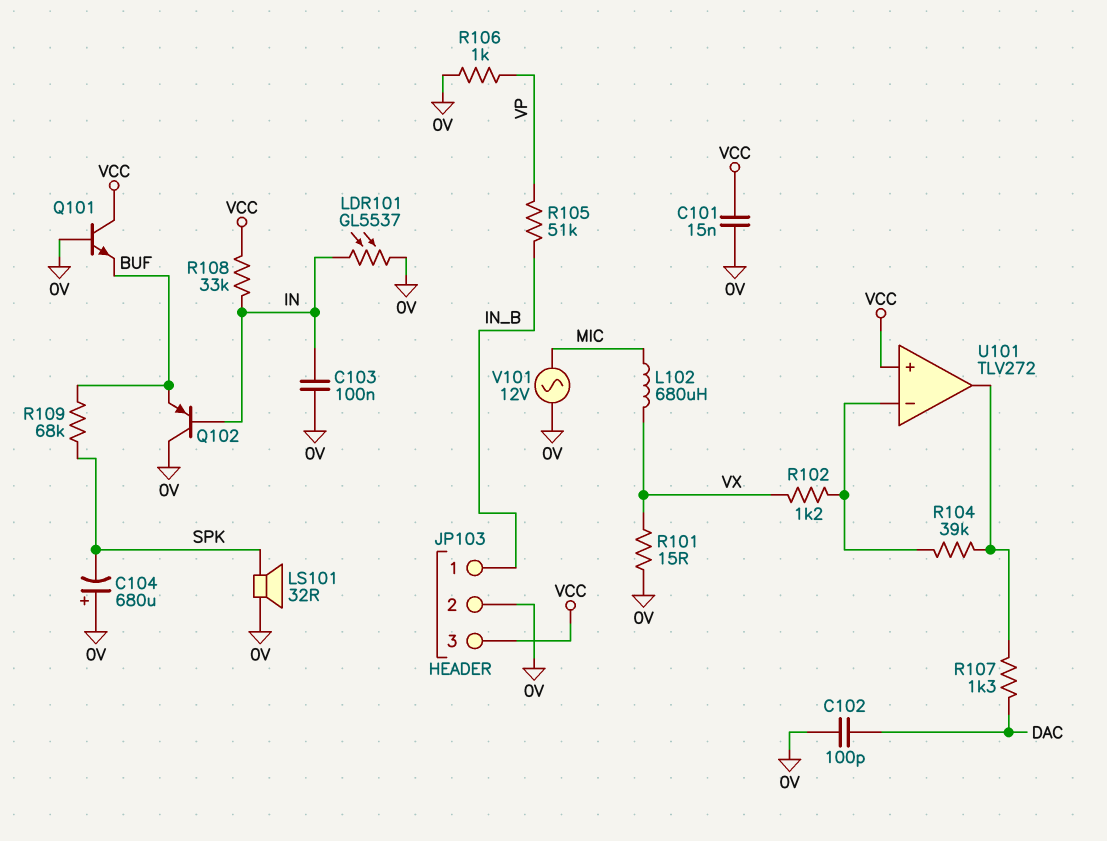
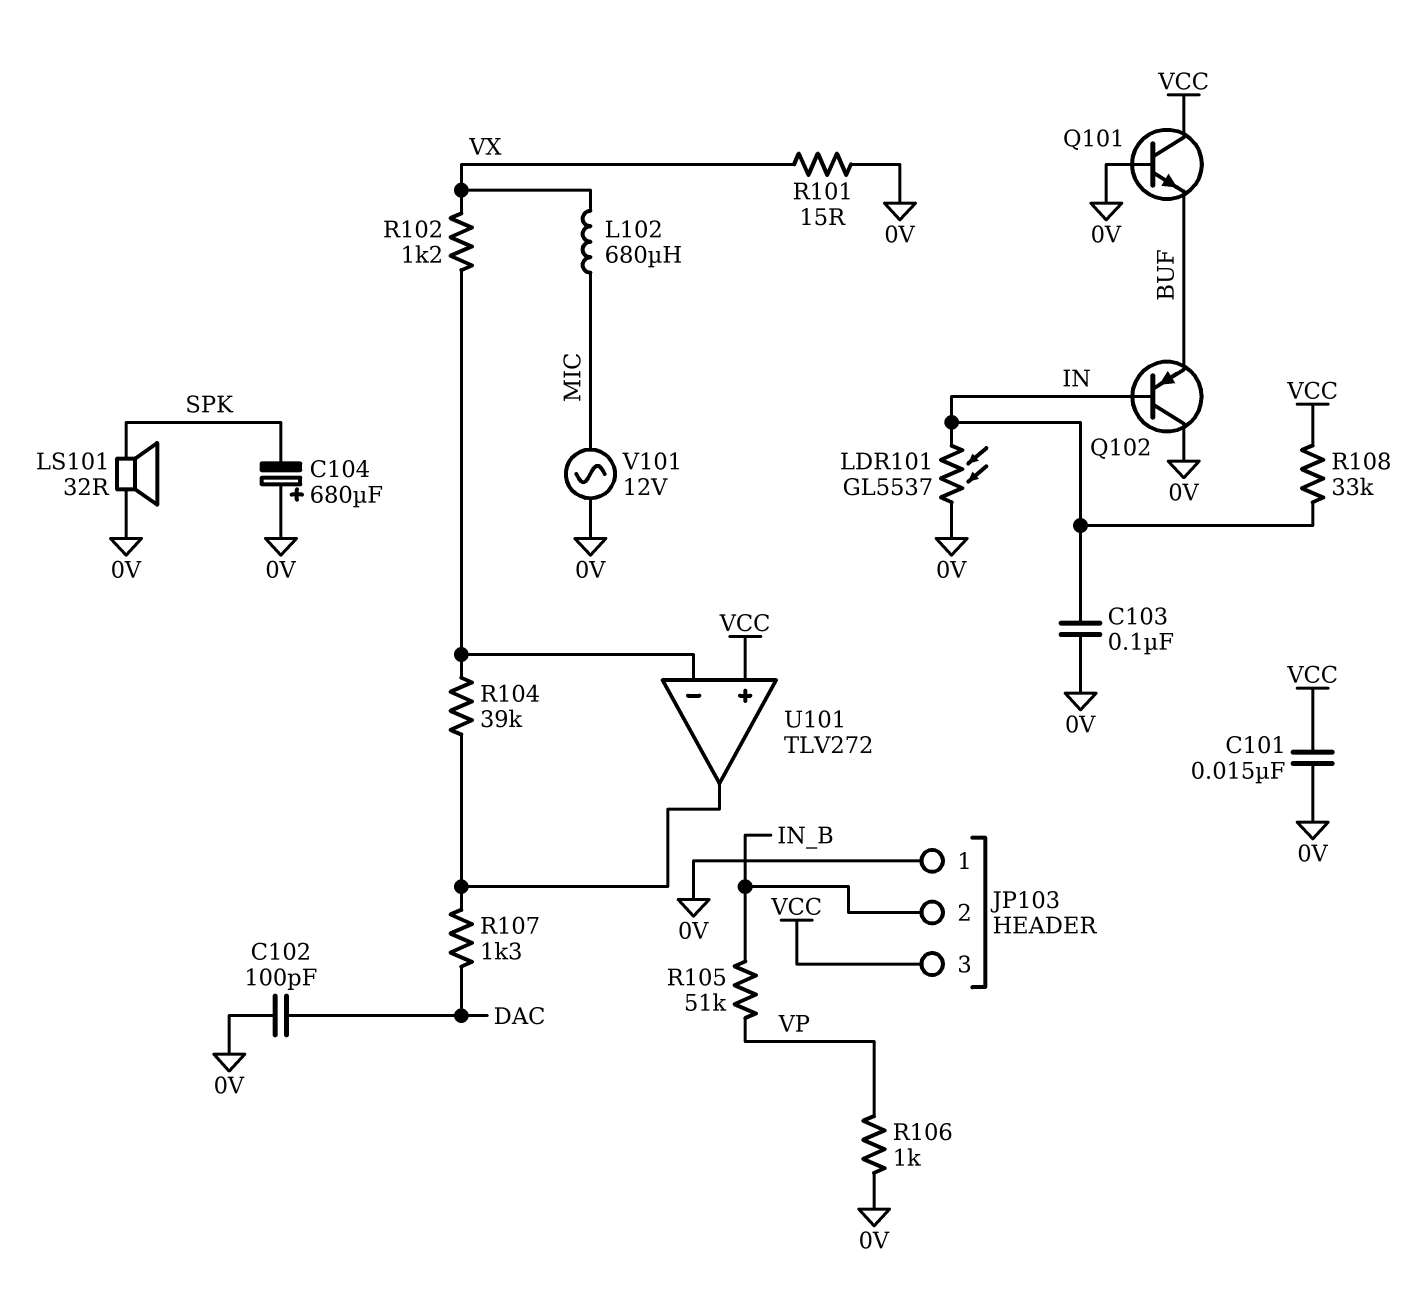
JP103 pin 1: IN_B -> 0V
JP103 pin 2: 0V -> IN_B
R109: 68k (BUF, SPK) -> none

